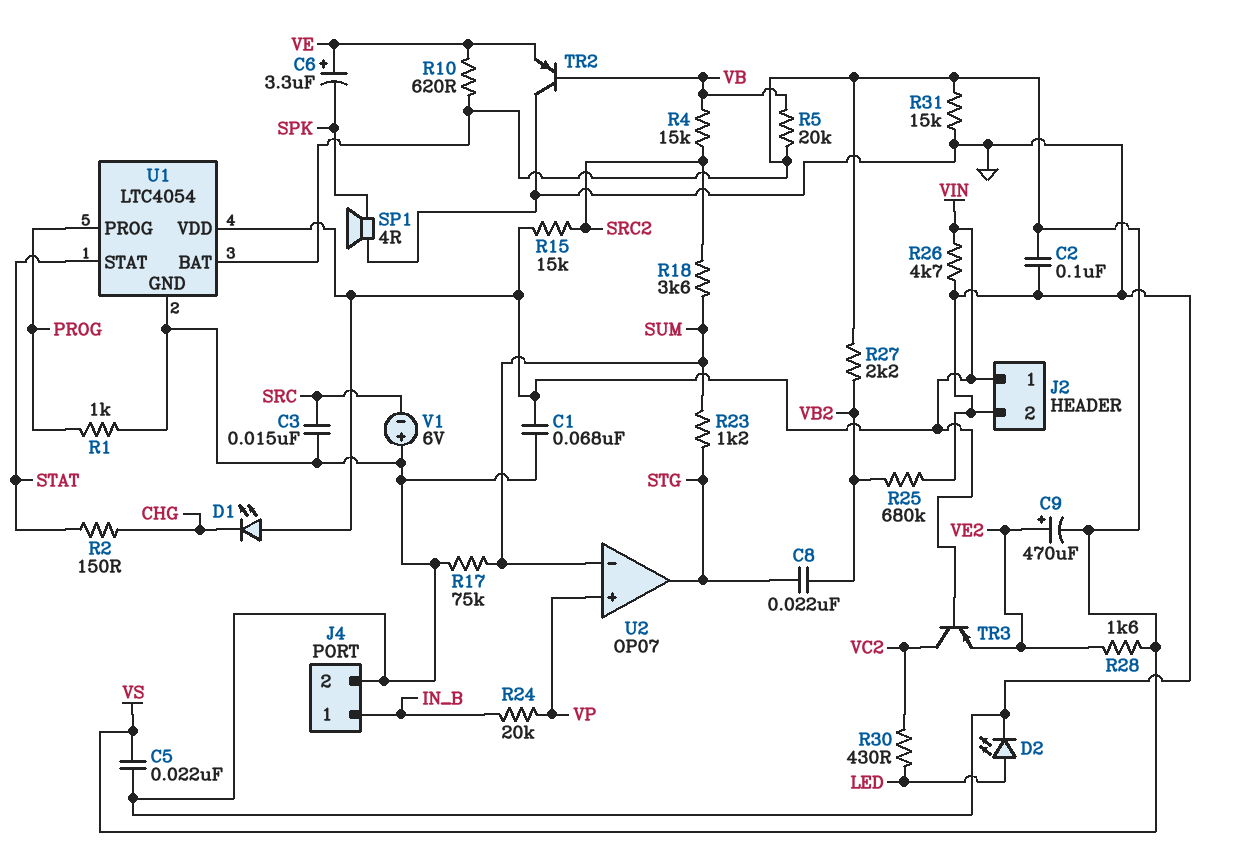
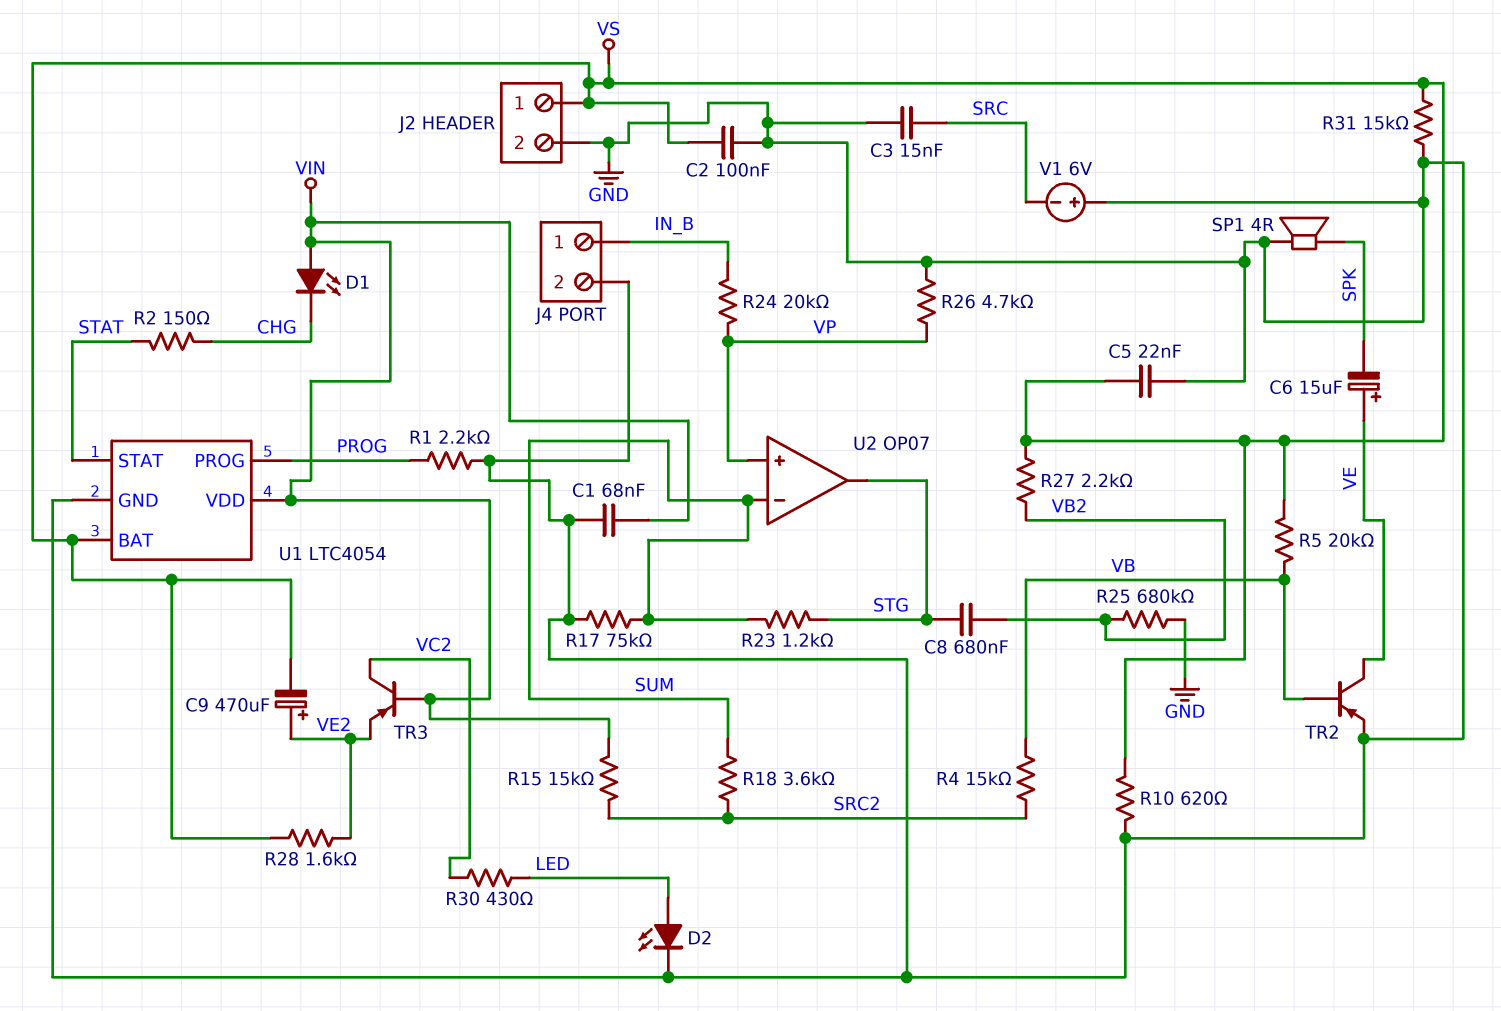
C6: 3.3uF (plus VE, minus SPK) -> 15uF (plus VE, minus SPK)
C8: 22nF (STG, VB2) -> 680nF (STG, VB2)
J2 pin 1: VIN -> VS
R1: 1k (GND, PROG) -> 2.2k (GND, PROG)
R10: 620 (VE, VS) -> 620 (GND, VS)
R26: 4.7k (GND, VIN) -> 4.7k (GND, VP)
TR2: PNP (B VB, C GND, E VE) -> PNP (B VB, C VE, E GND)

